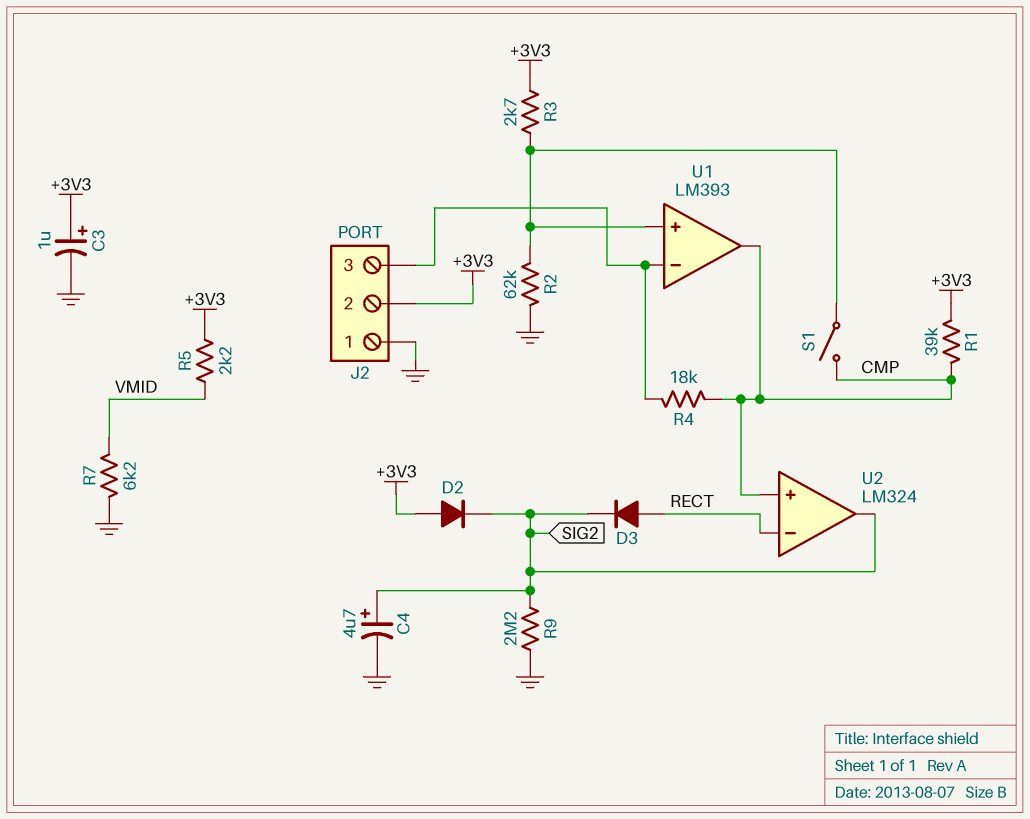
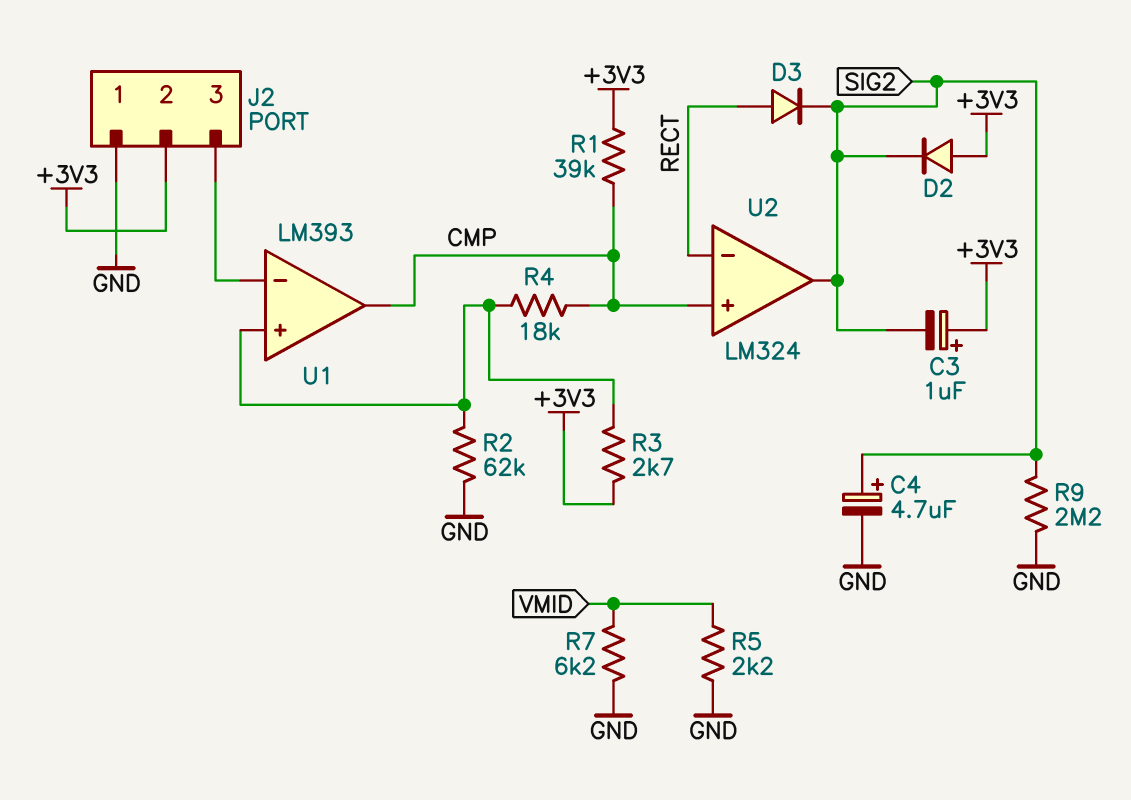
C3: 1uF (plus +3V3, minus GND) -> 1uF (plus +3V3, minus SIG2)
R4: 18k (CMP, J2/3) -> 18k (CMP, U1/in+)
R5: 2.2k (+3V3, VMID) -> 2.2k (GND, VMID)
S1: switch (CMP, U1/in+) -> none

